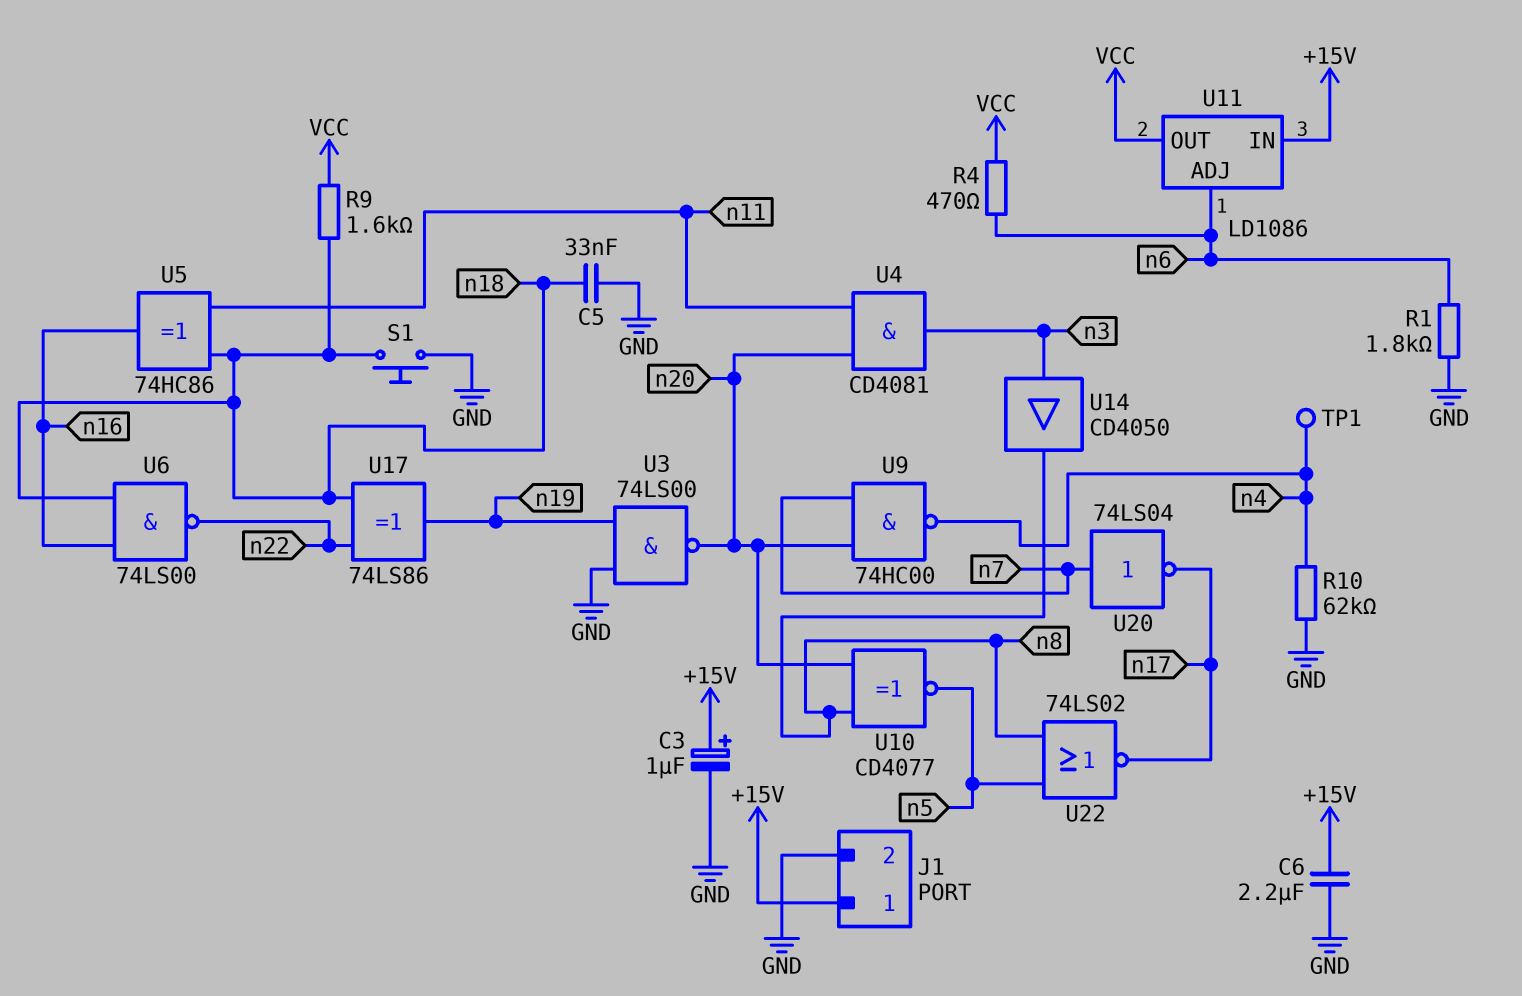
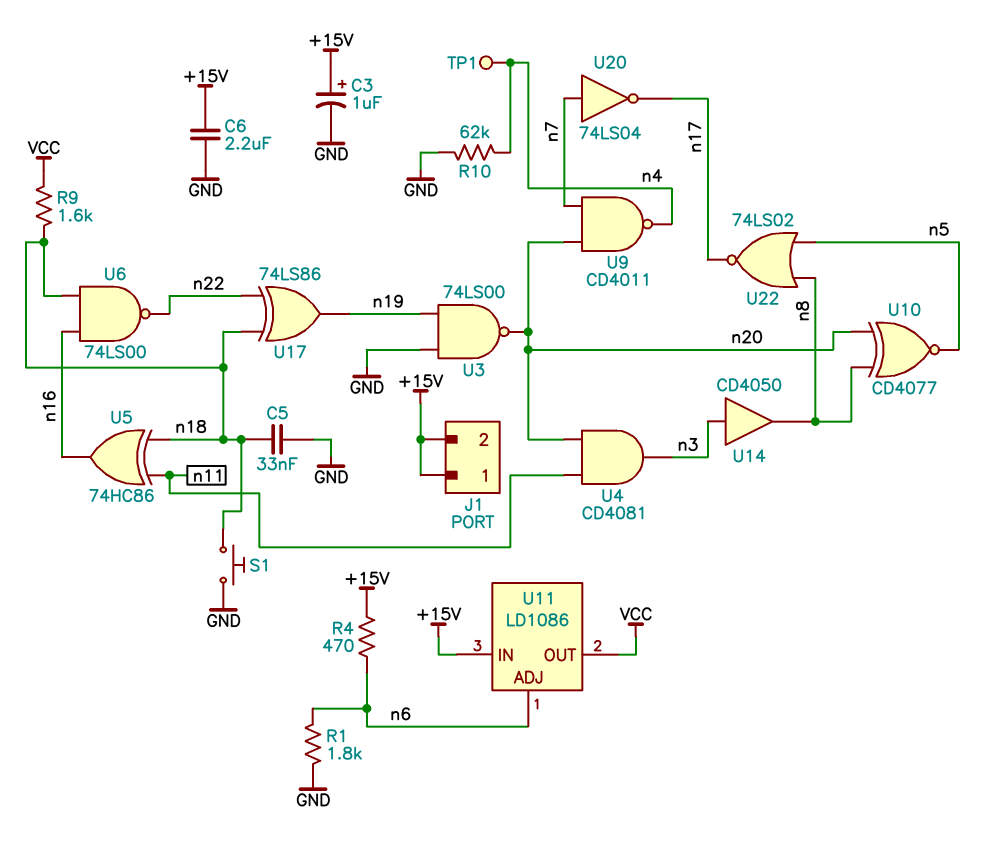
J1 pin 2: GND -> +15V
R4: 470 (VCC, n6) -> 470 (+15V, n6)
U9: NAND 74HC00 (in n7, in n20, out n4) -> NAND CD4011 (in n7, in n20, out n4)

